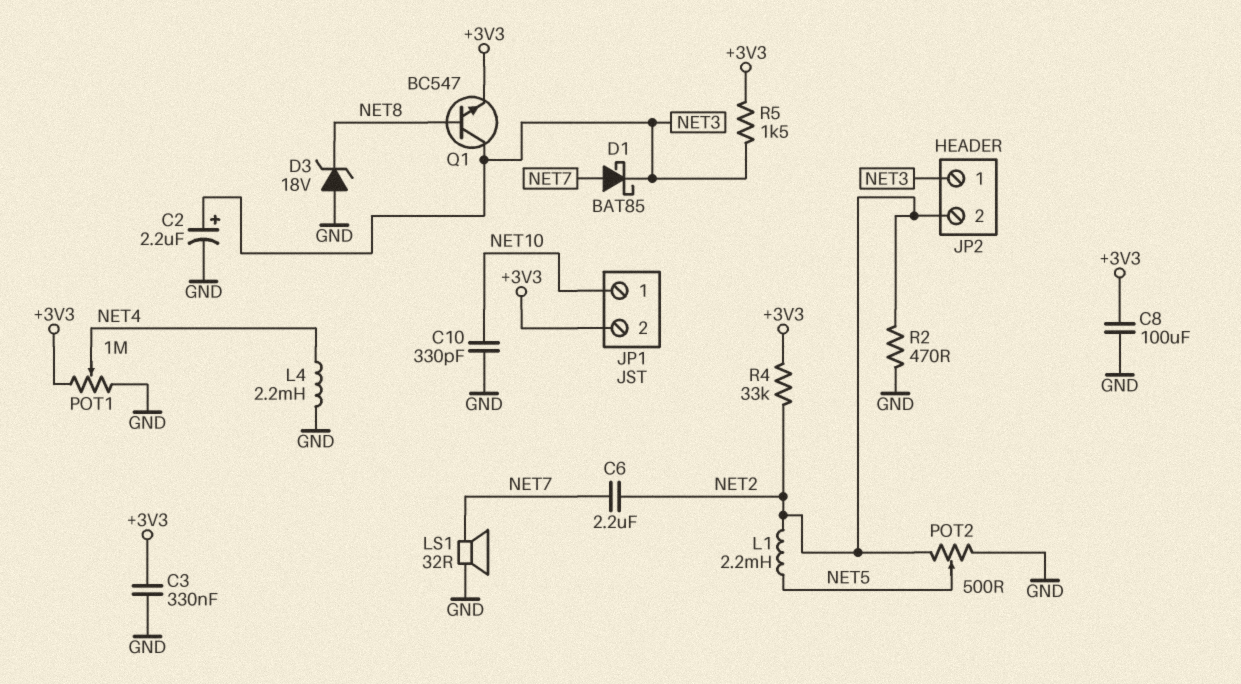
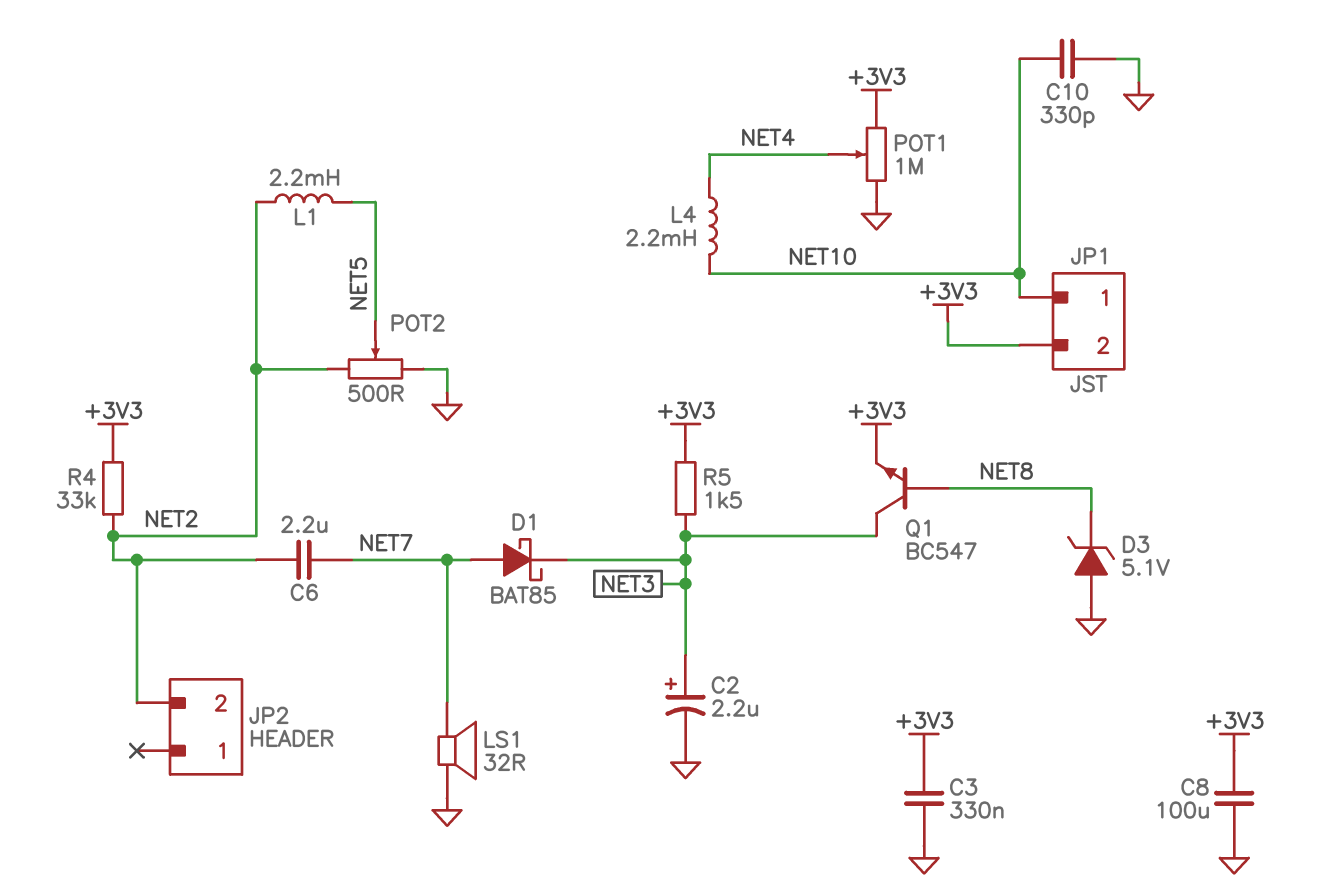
D3: zener 18V (A GND, K NET8) -> zener 5.1V (A GND, K NET8)
JP2 pin 1: NET3 -> none
L4: 2.2mH (GND, NET4) -> 2.2mH (NET4, NET10)
R2: 470 (GND, NET2) -> none

